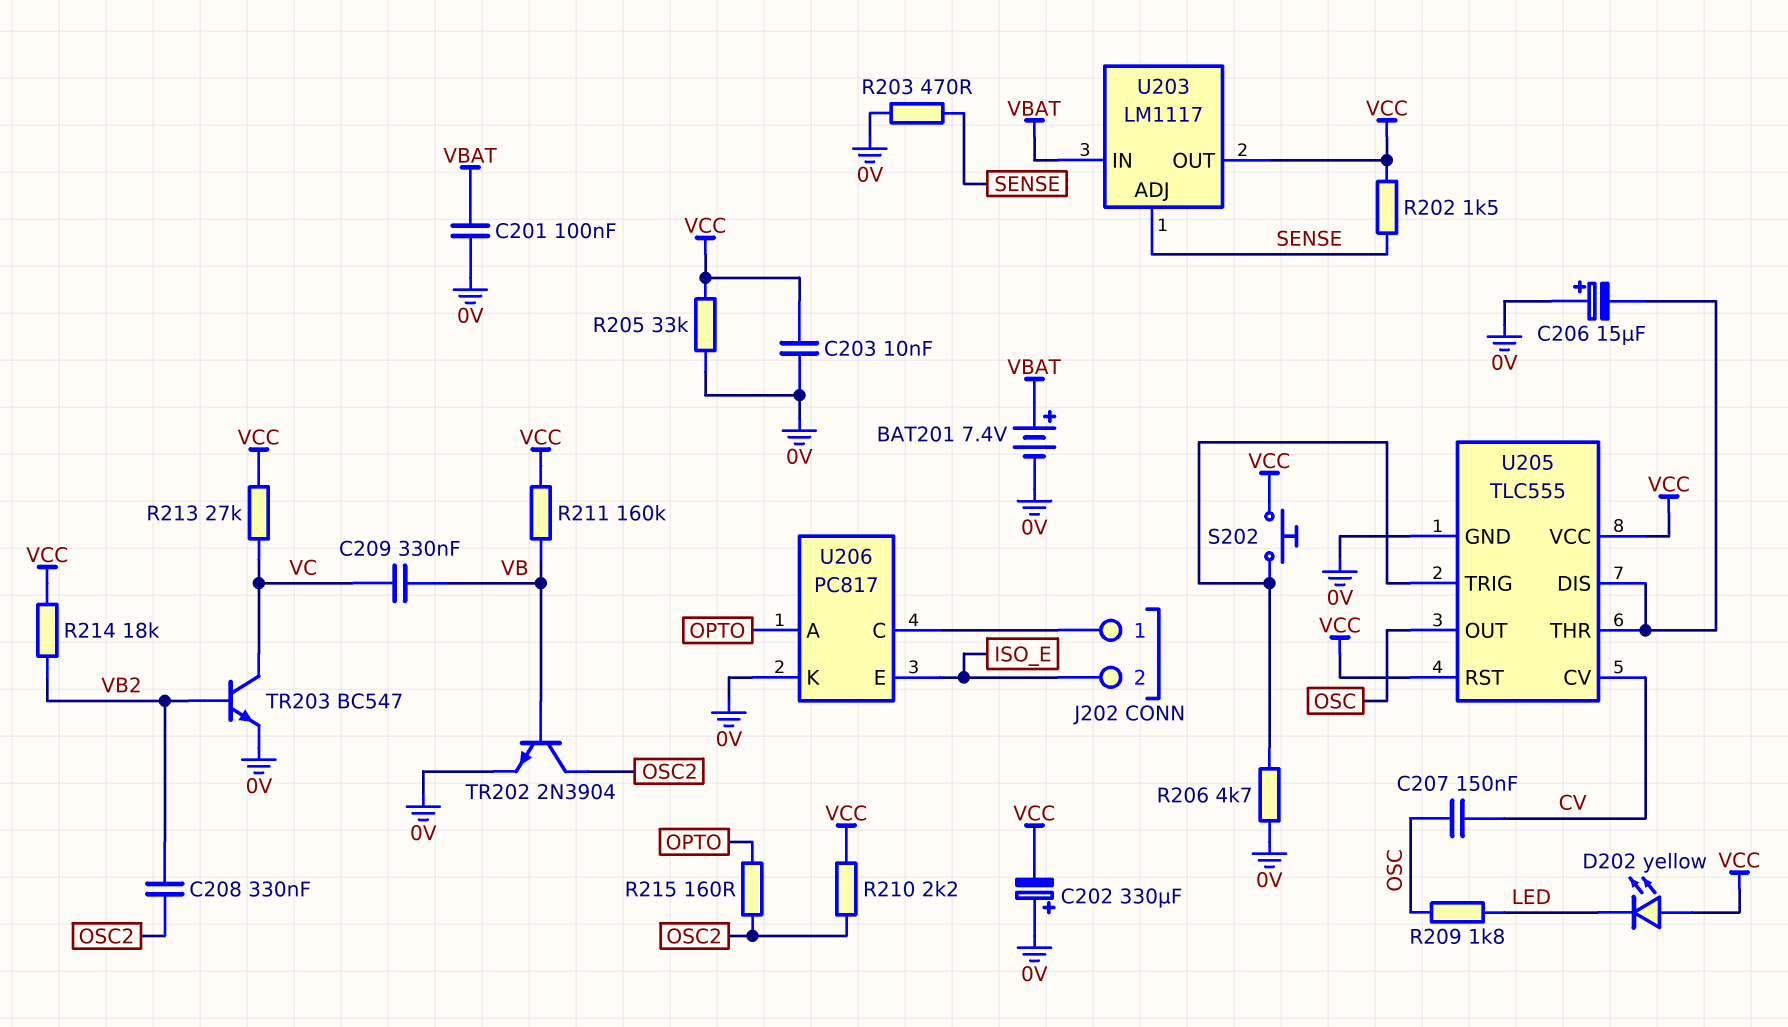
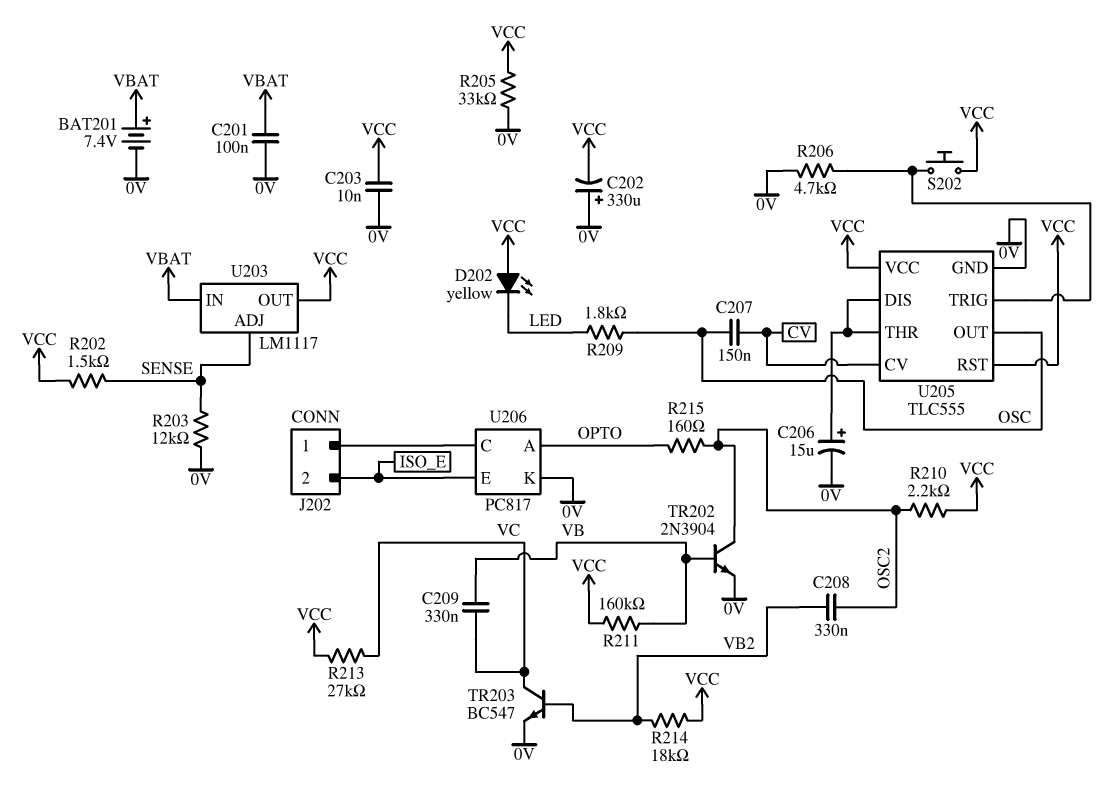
C206: 15uF (plus 0V, minus U205/DIS) -> 15uF (plus U205/DIS, minus 0V)
R203: 470 (0V, SENSE) -> 12k (0V, SENSE)

